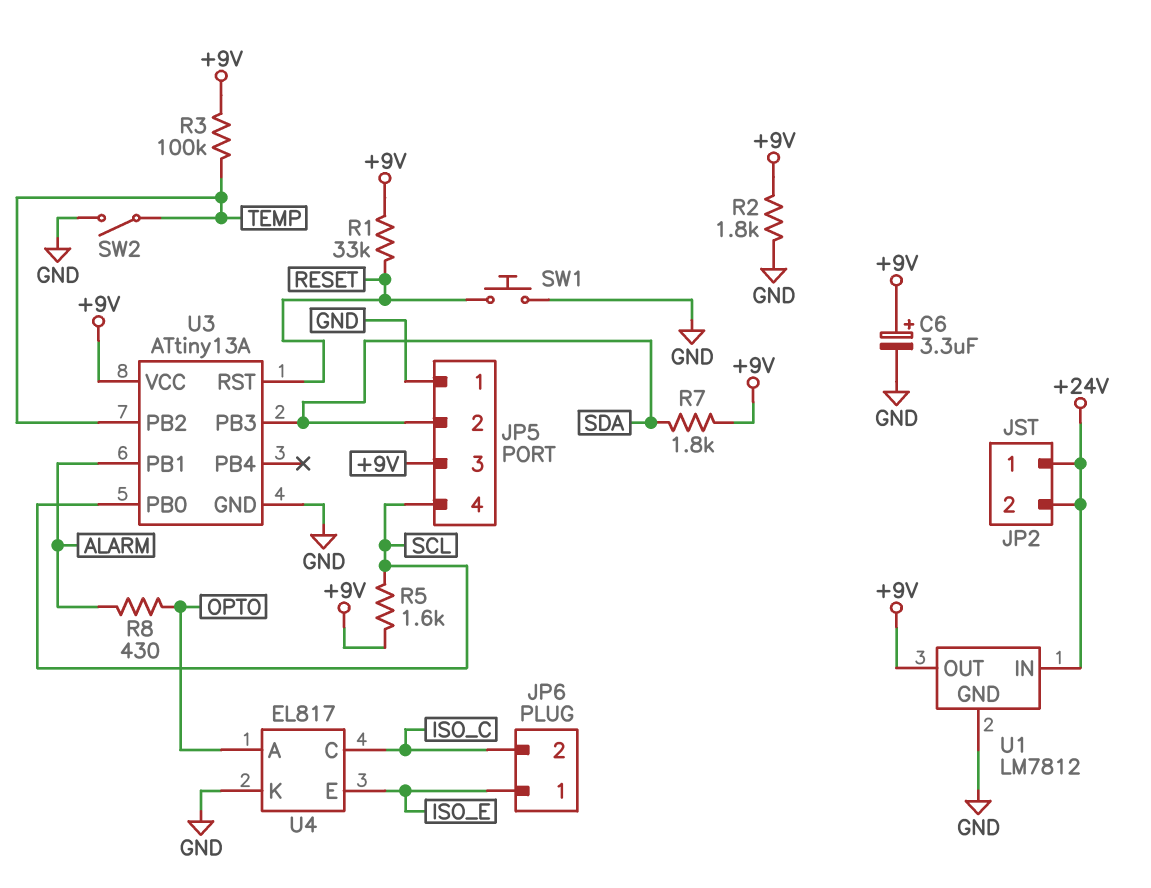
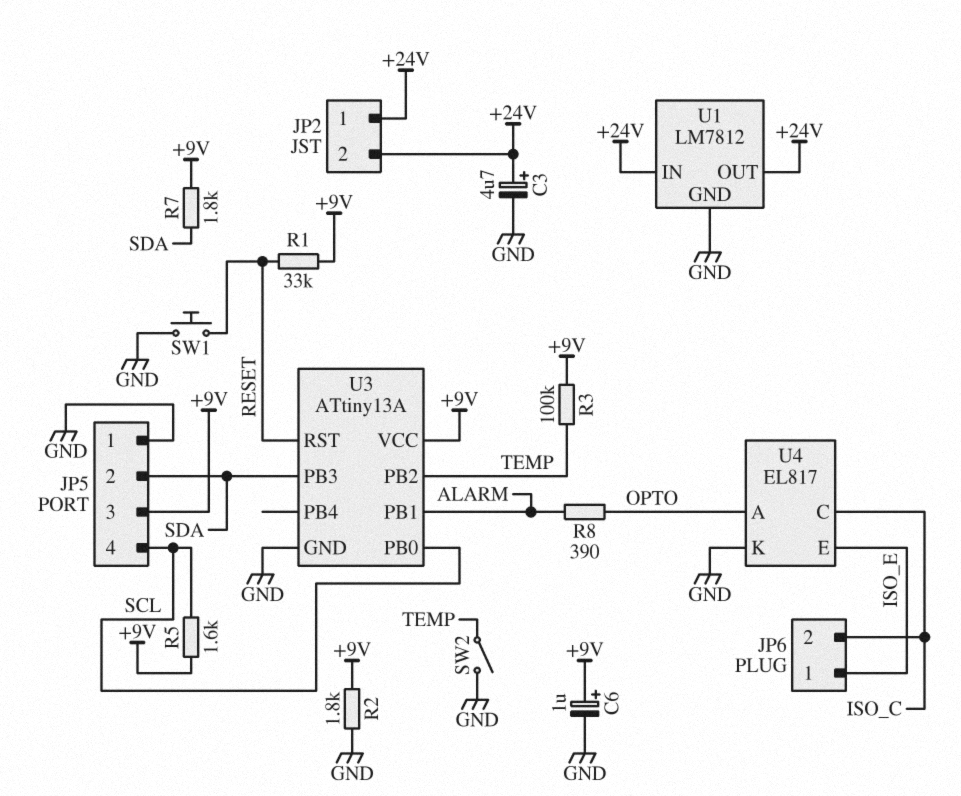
C3: none -> 4.7uF (plus +24V, minus GND)
C6: 3.3uF (plus +9V, minus GND) -> 1uF (plus +9V, minus GND)
R8: 430 (ALARM, OPTO) -> 390 (ALARM, OPTO)
U1 pin OUT: +9V -> +24V

